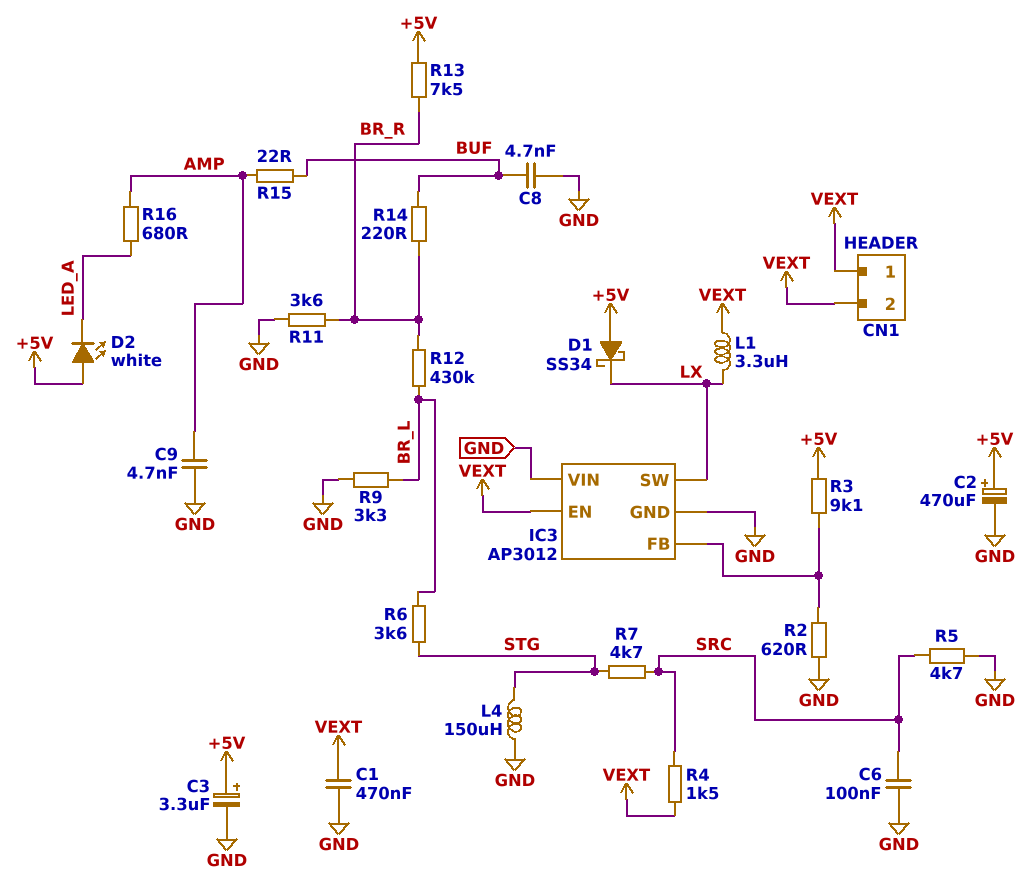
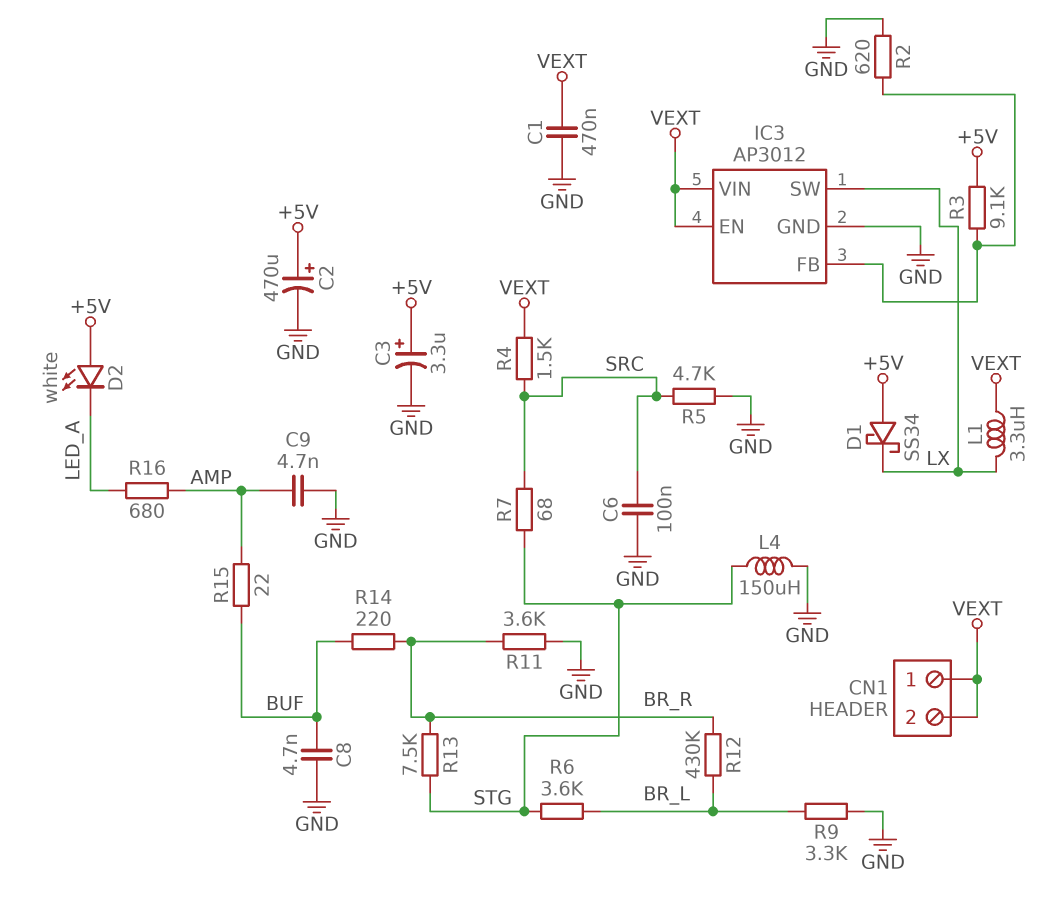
IC3 pin VIN: GND -> VEXT
R7: 4.7k (SRC, STG) -> 68 (SRC, STG)
R13: 7.5k (+5V, BR_R) -> 7.5k (BR_R, STG)

